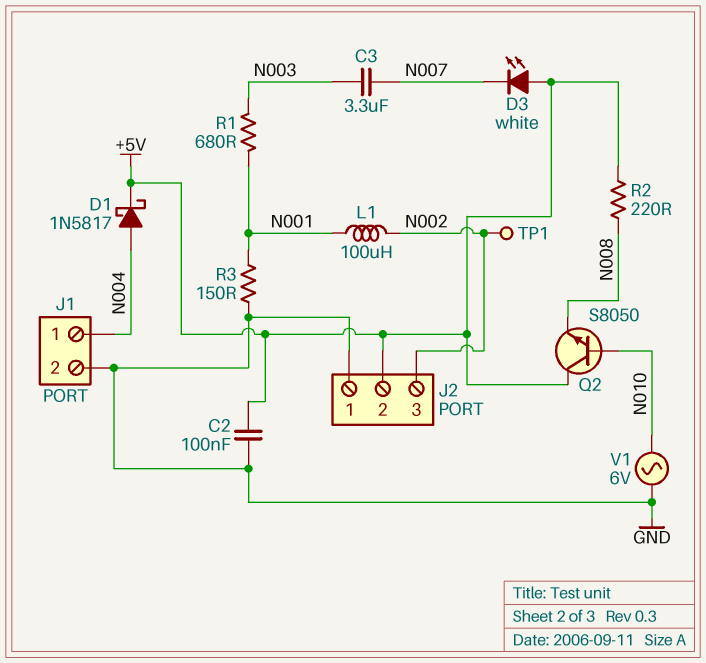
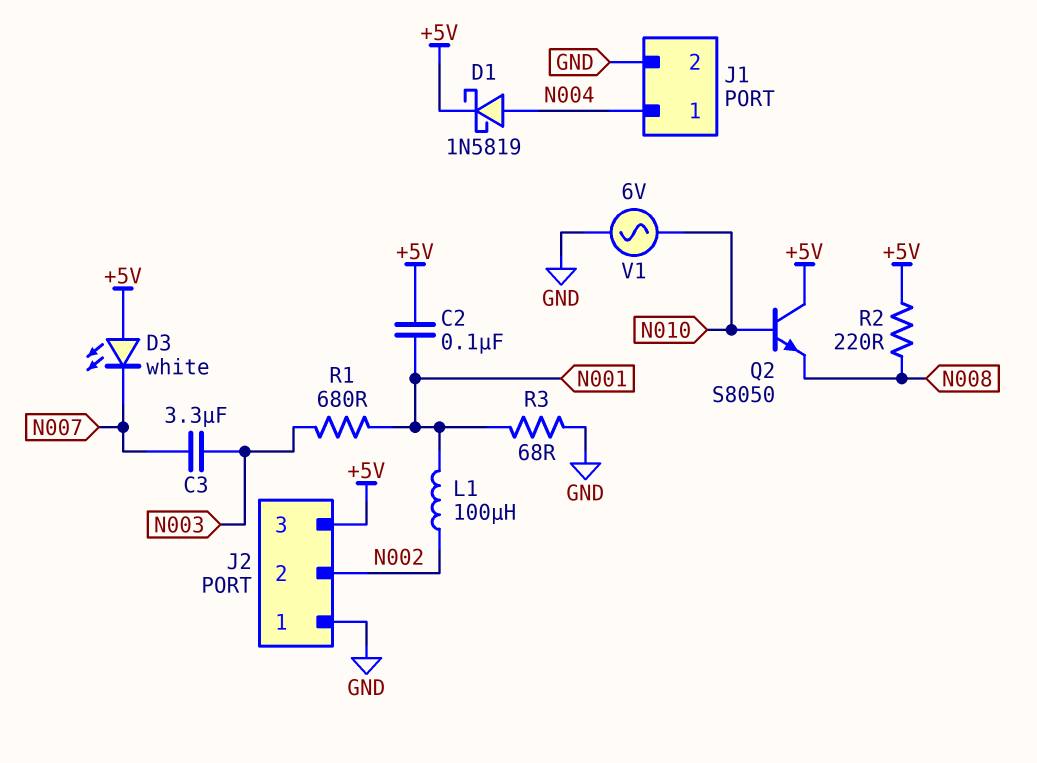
C2: 100nF (+5V, GND) -> 100nF (+5V, N001)
D1: schottky 1N5817 (A N004, K +5V) -> schottky 1N5819 (A N004, K +5V)
J2 pin 2: +5V -> N002
J2 pin 3: N002 -> +5V
R3: 150 (GND, N001) -> 68 (GND, N001)
TP1: test point (N002) -> none

